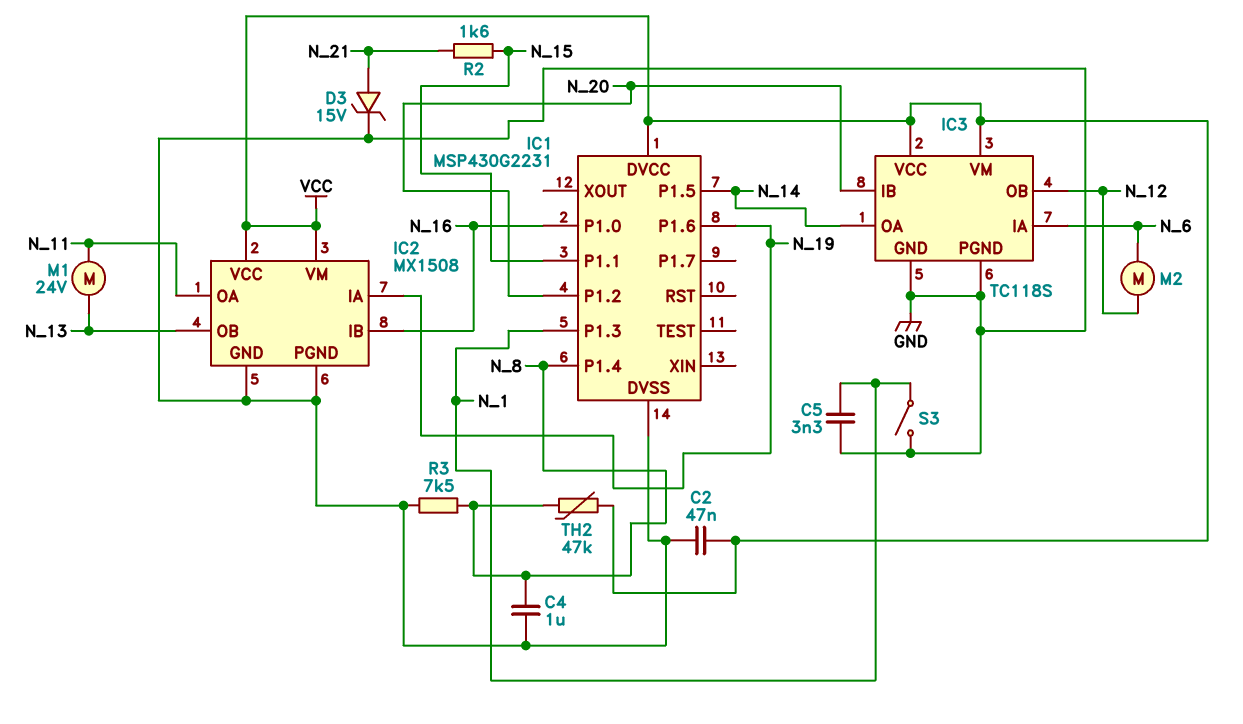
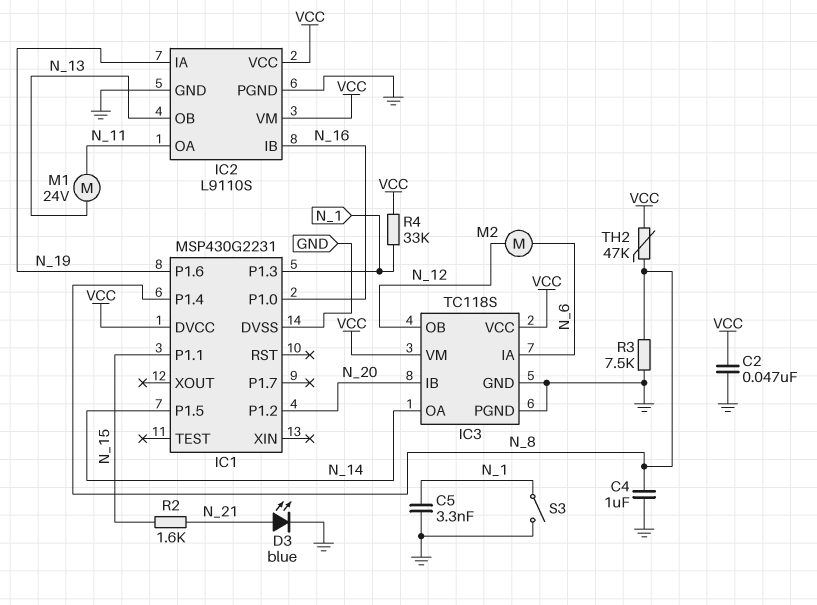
D3: zener 15V (A N_21, K GND) -> LED blue (A N_21, K GND)
IC2: MX1508 -> L9110S
R4: none -> 33k (N_1, VCC)

